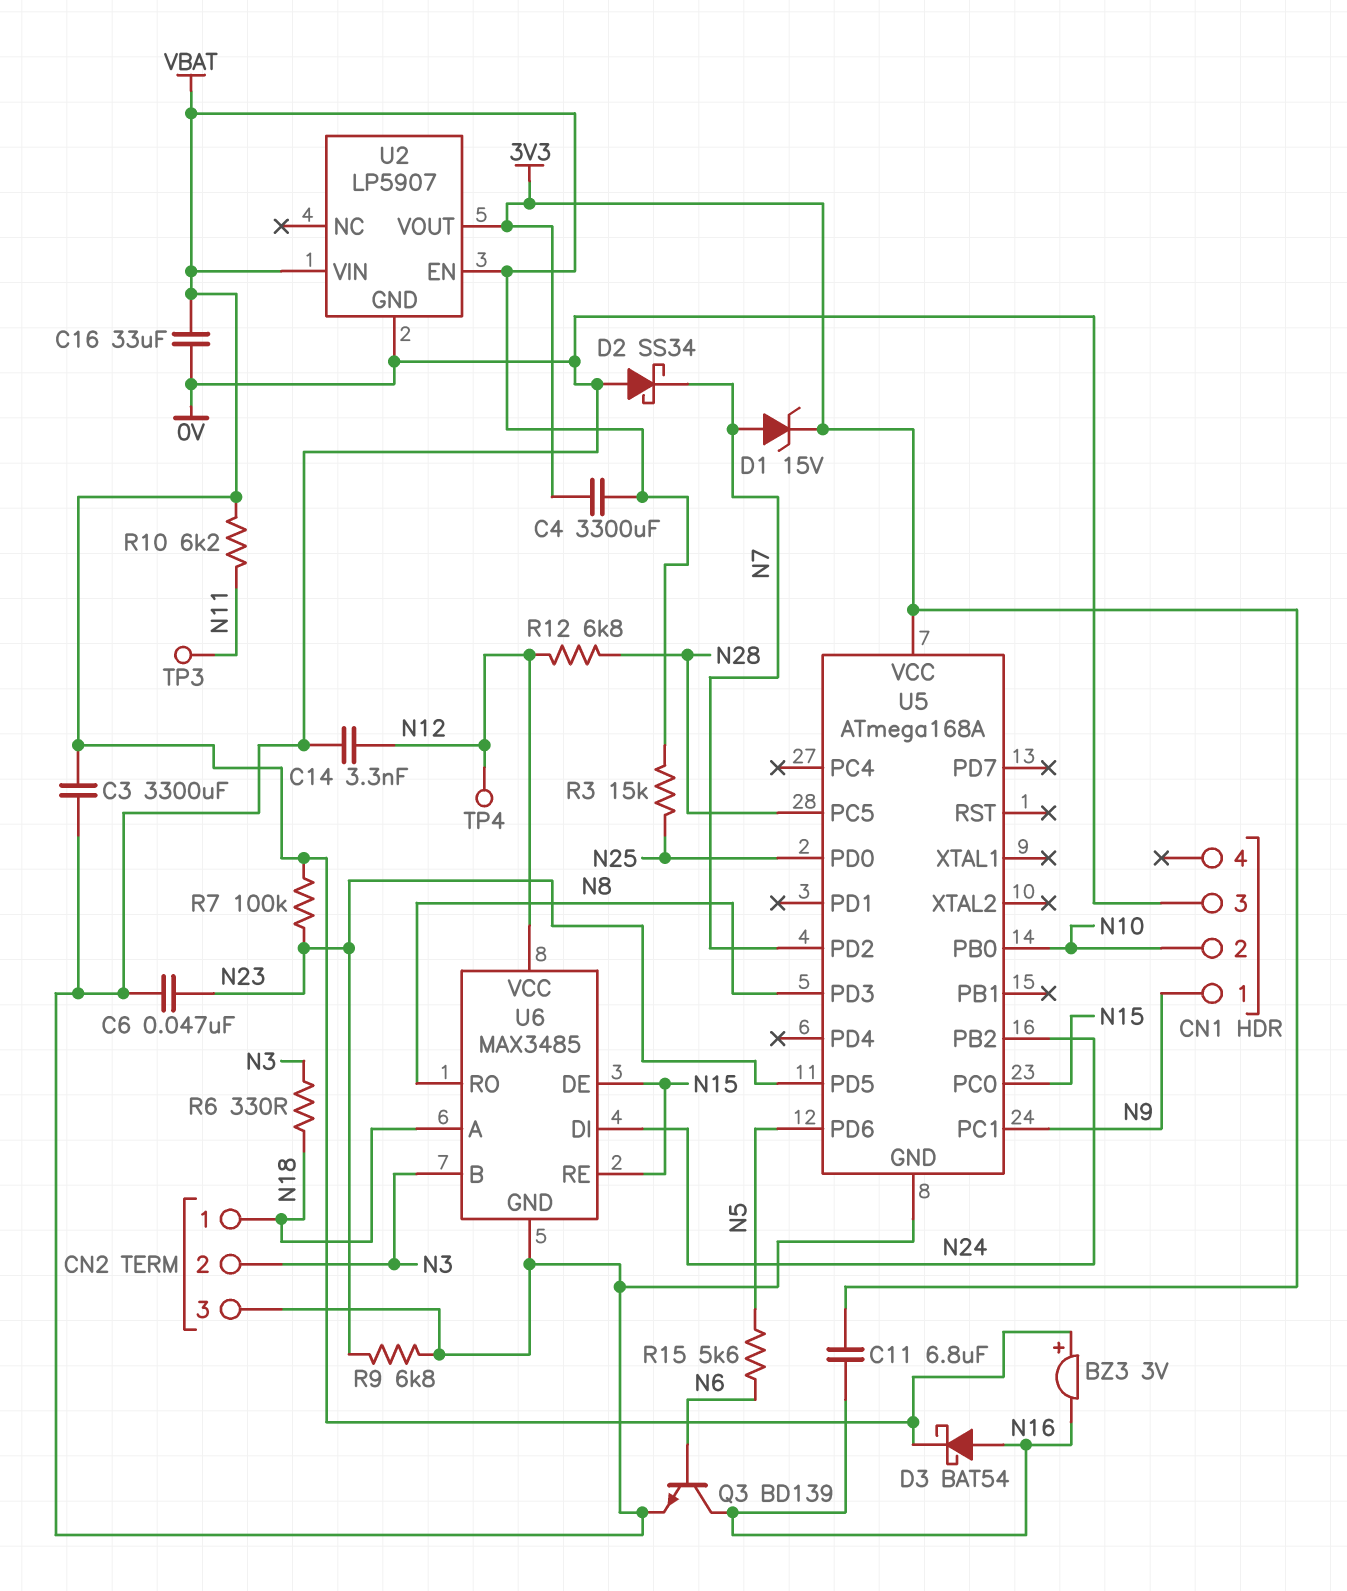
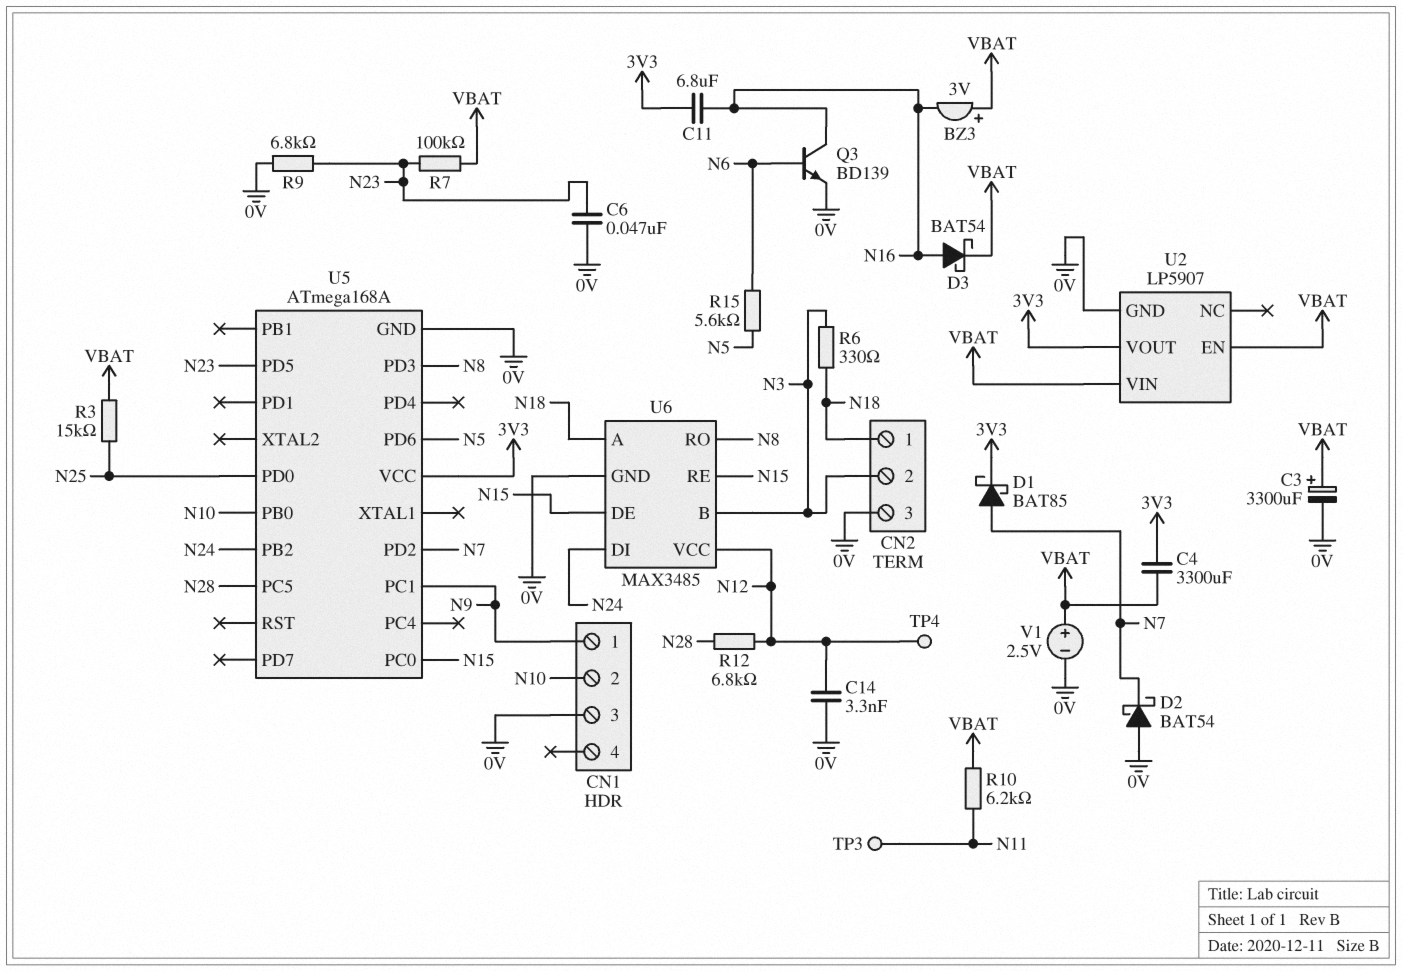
C3: 3300uF (0V, VBAT) -> 3300uF (plus VBAT, minus 0V)
C16: 33uF (0V, VBAT) -> none
D1: zener 15V (A N7, K 3V3) -> schottky BAT85 (A N7, K 3V3)
D2: schottky SS34 (A 0V, K N7) -> schottky BAT54 (A 0V, K N7)
V1: none -> 2.5V (plus VBAT, minus 0V)

